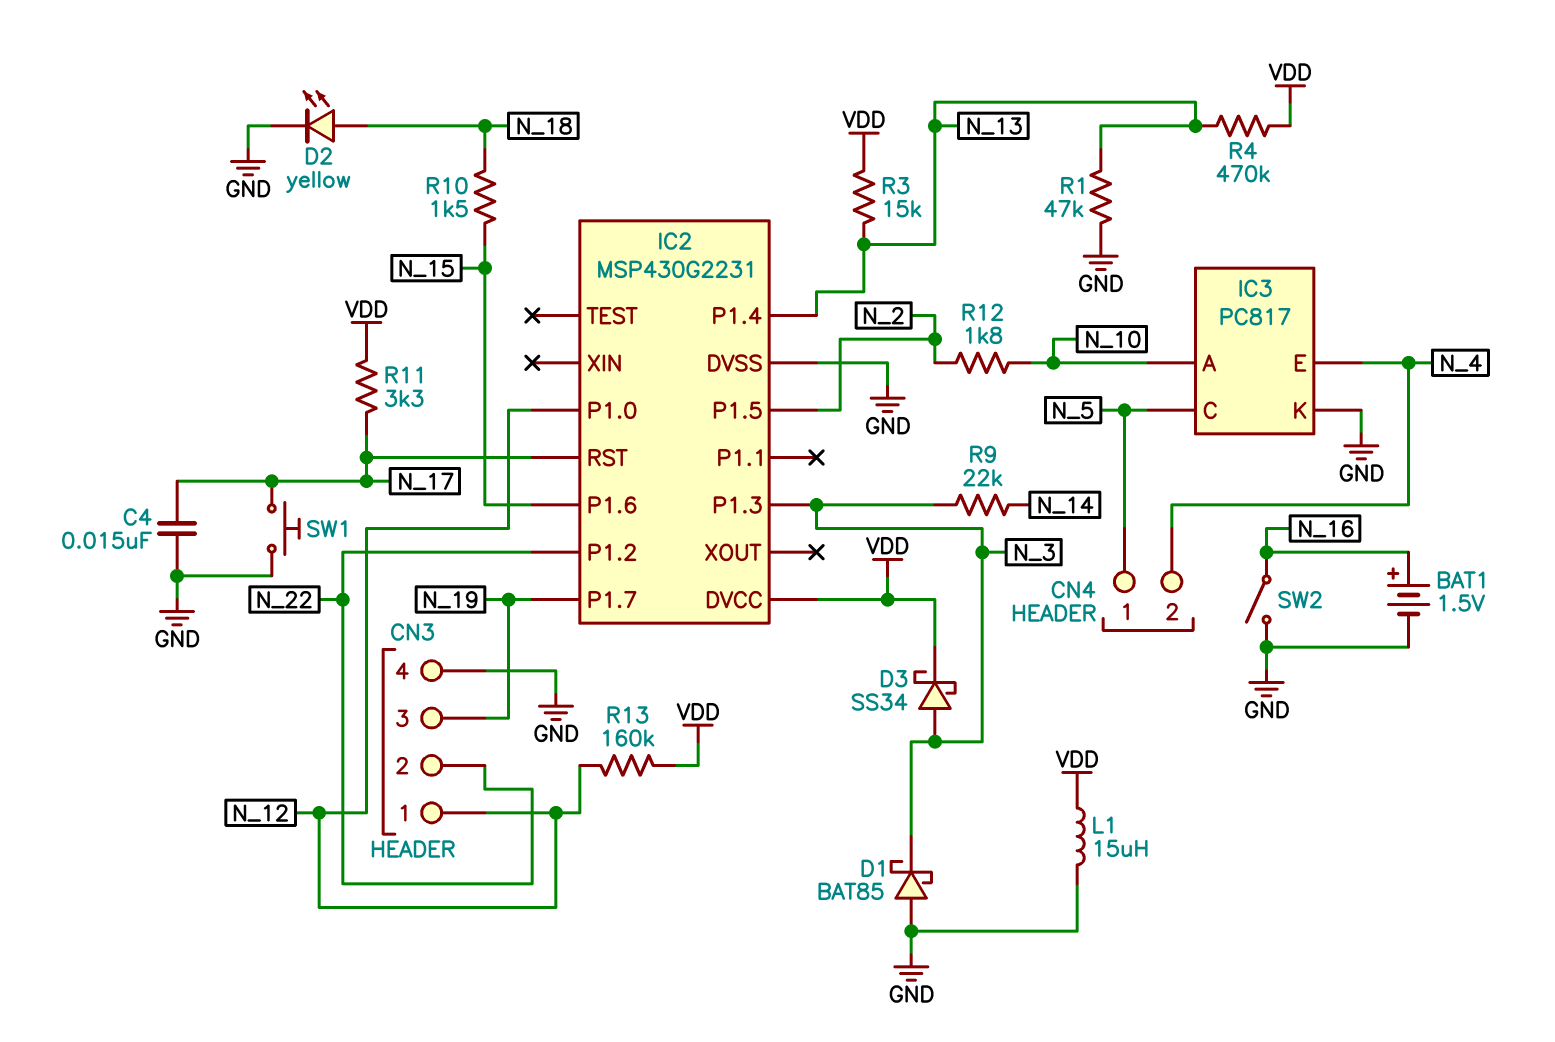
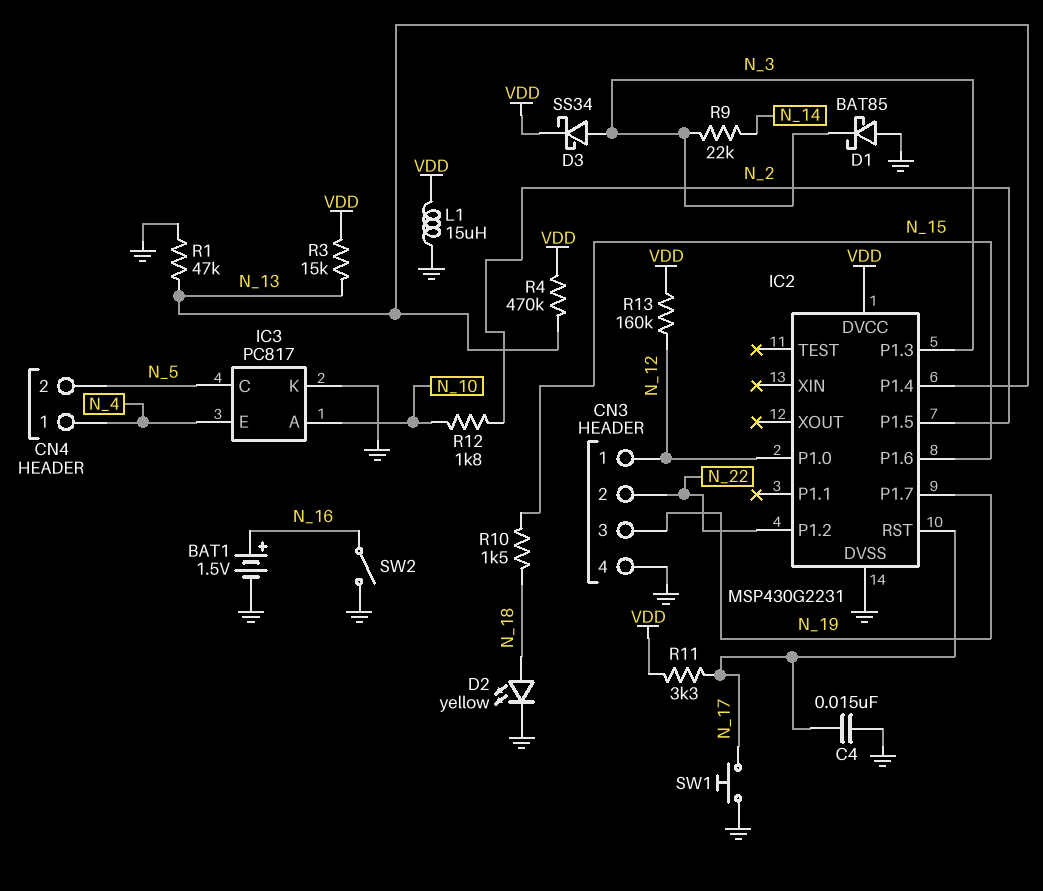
CN4 pin 1: N_5 -> N_4
CN4 pin 2: N_4 -> N_5

